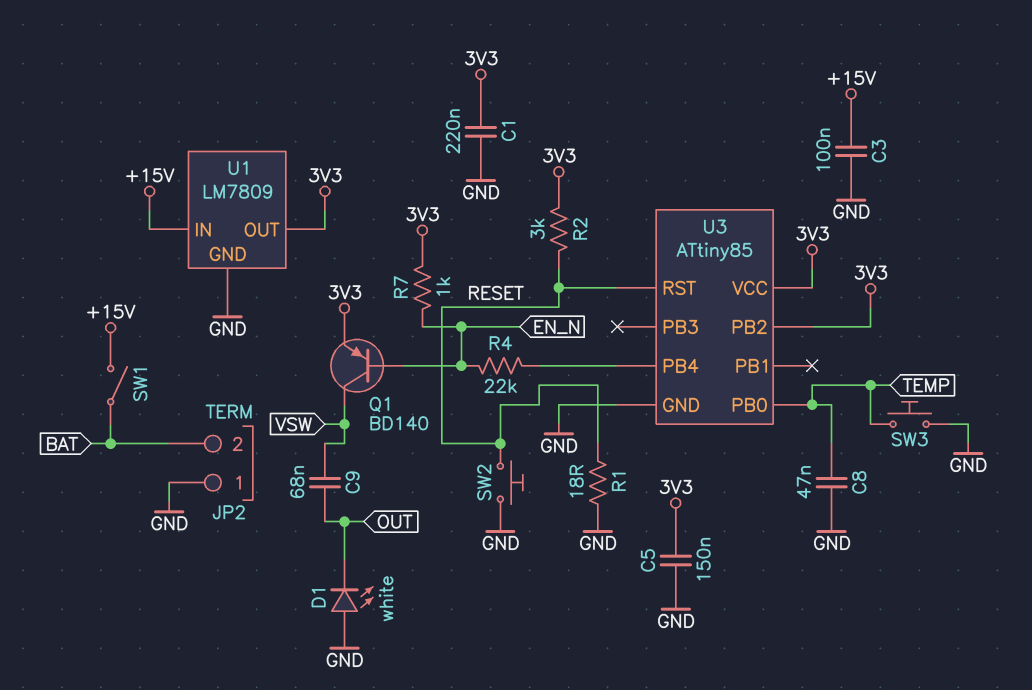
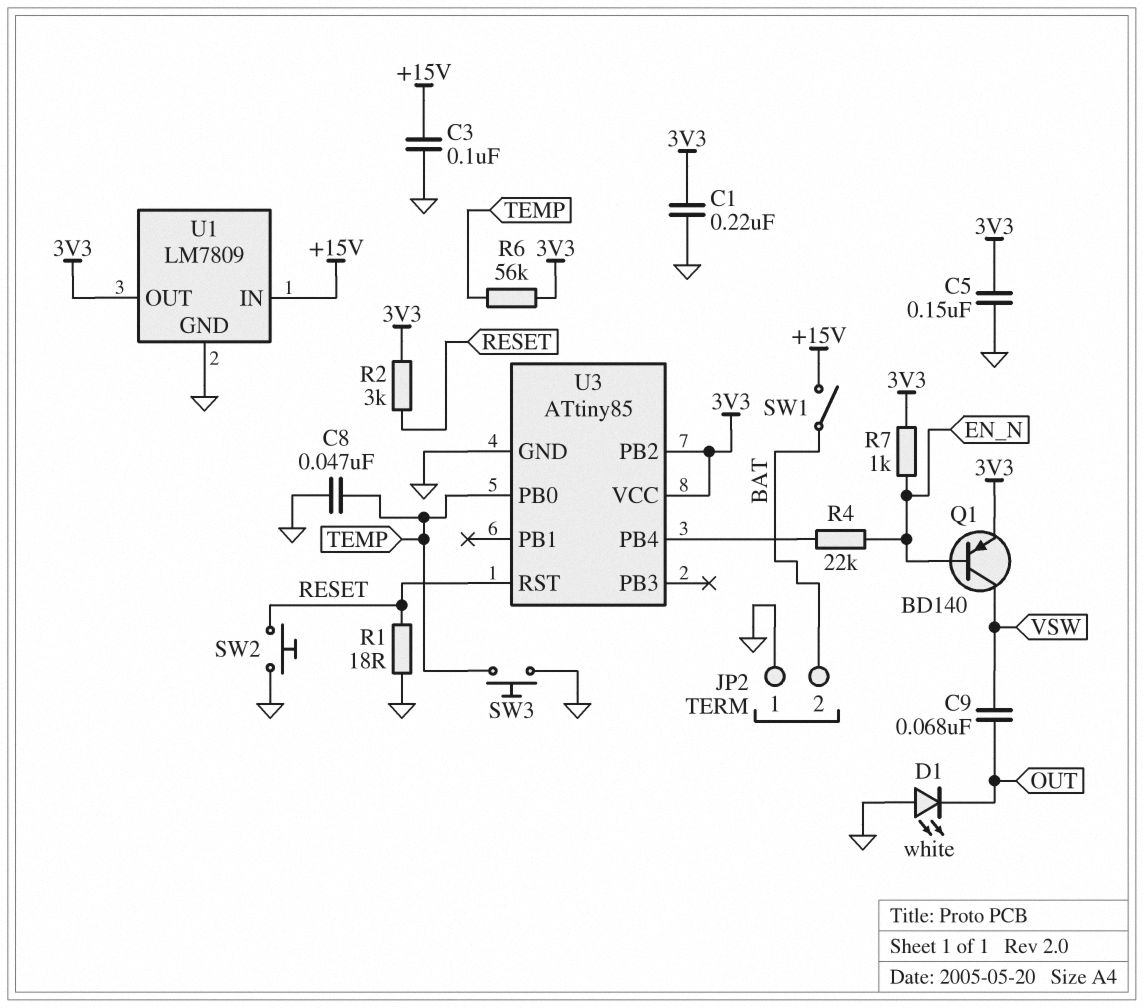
R6: none -> 56k (3V3, TEMP)

